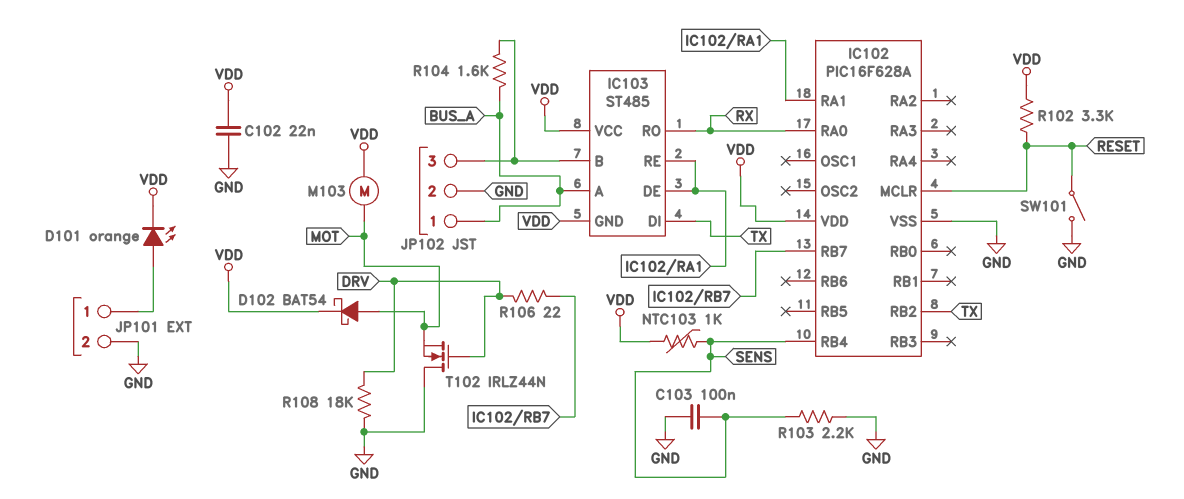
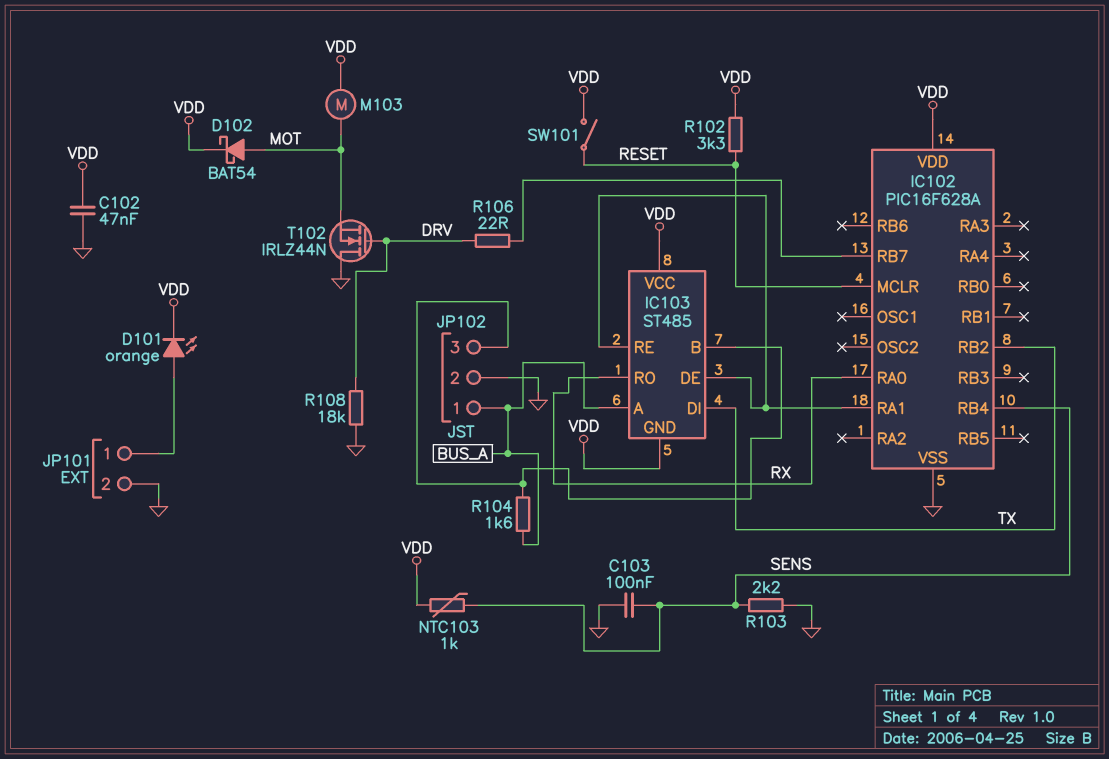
C102: 22nF (GND, VDD) -> 47nF (GND, VDD)
SW101: switch (GND, RESET) -> switch (RESET, VDD)

